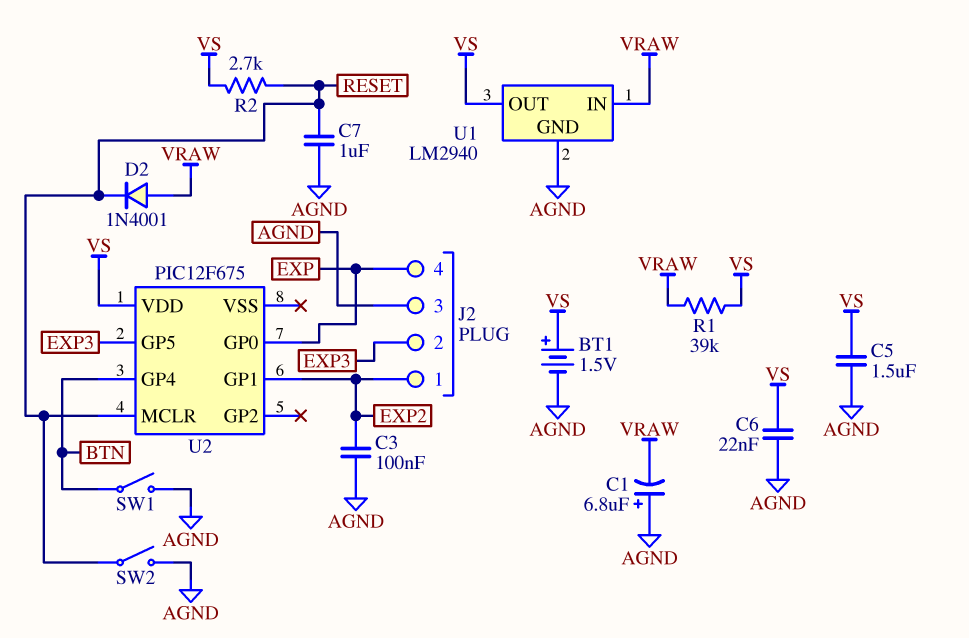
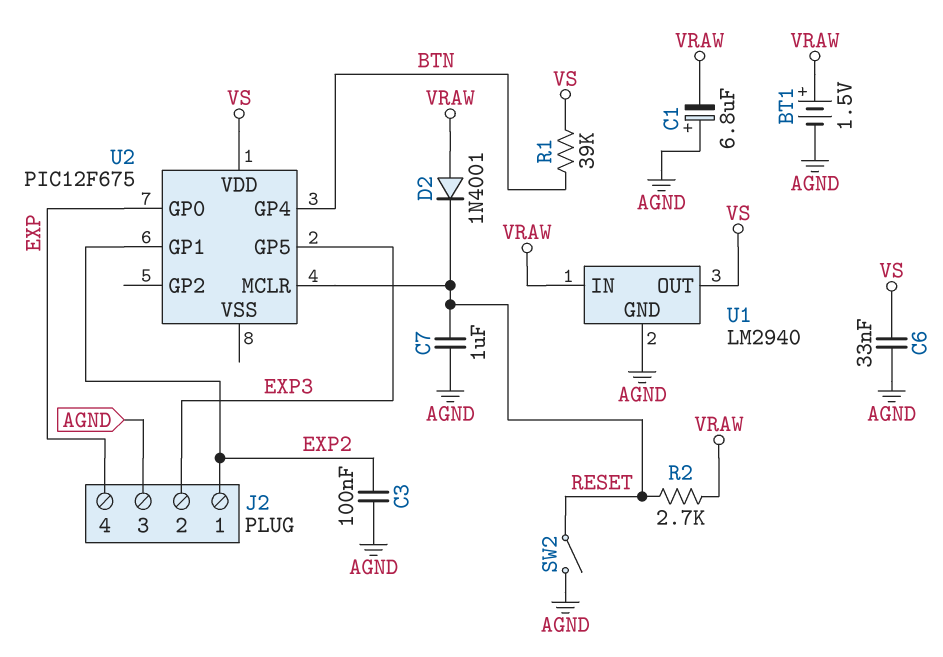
BT1: 1.5V (plus VS, minus AGND) -> 1.5V (plus VRAW, minus AGND)
C5: 1.5uF (AGND, VS) -> none
C6: 22nF (AGND, VS) -> 33nF (AGND, VS)
R1: 39k (VRAW, VS) -> 39k (BTN, VS)
R2: 2.7k (RESET, VS) -> 2.7k (RESET, VRAW)
SW1: switch (AGND, BTN) -> none

